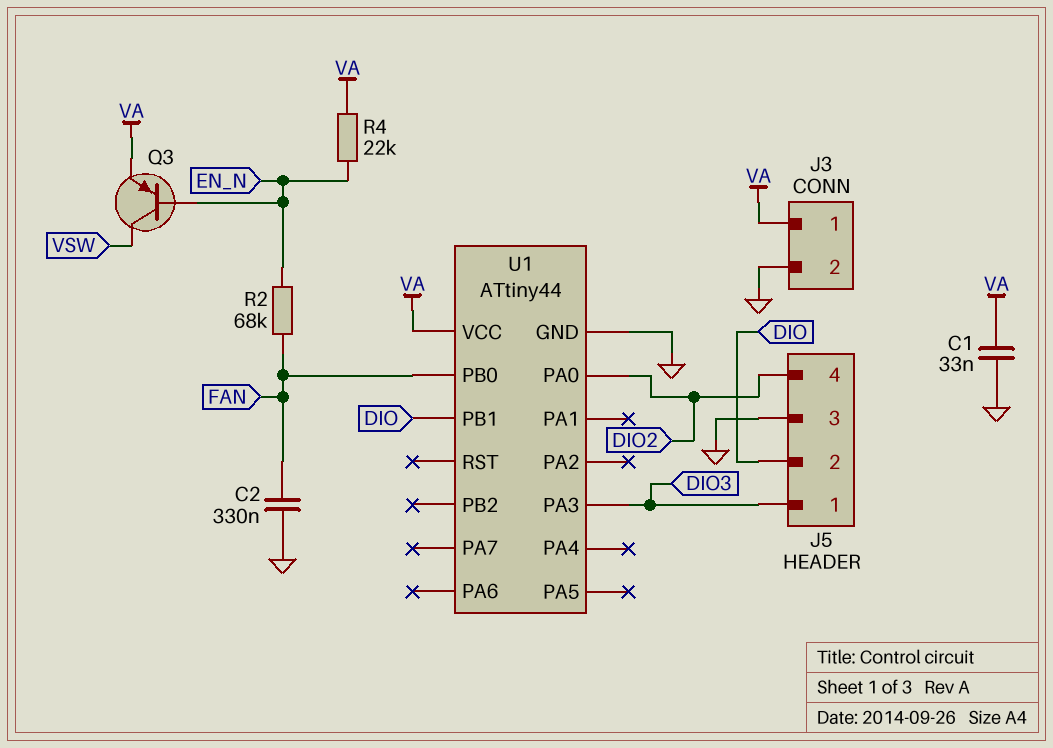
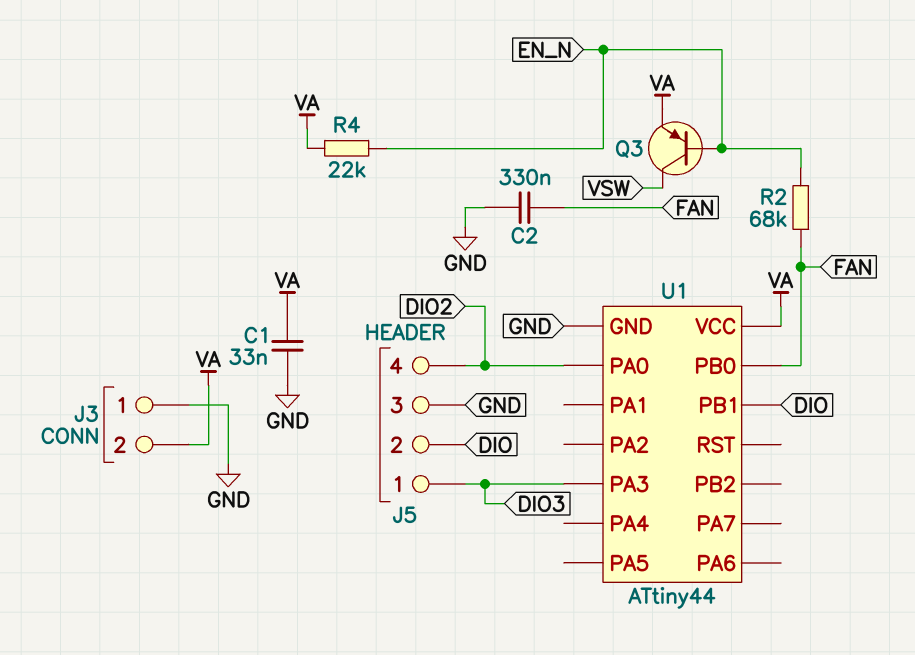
J3 pin 1: VA -> GND
J3 pin 2: GND -> VA

